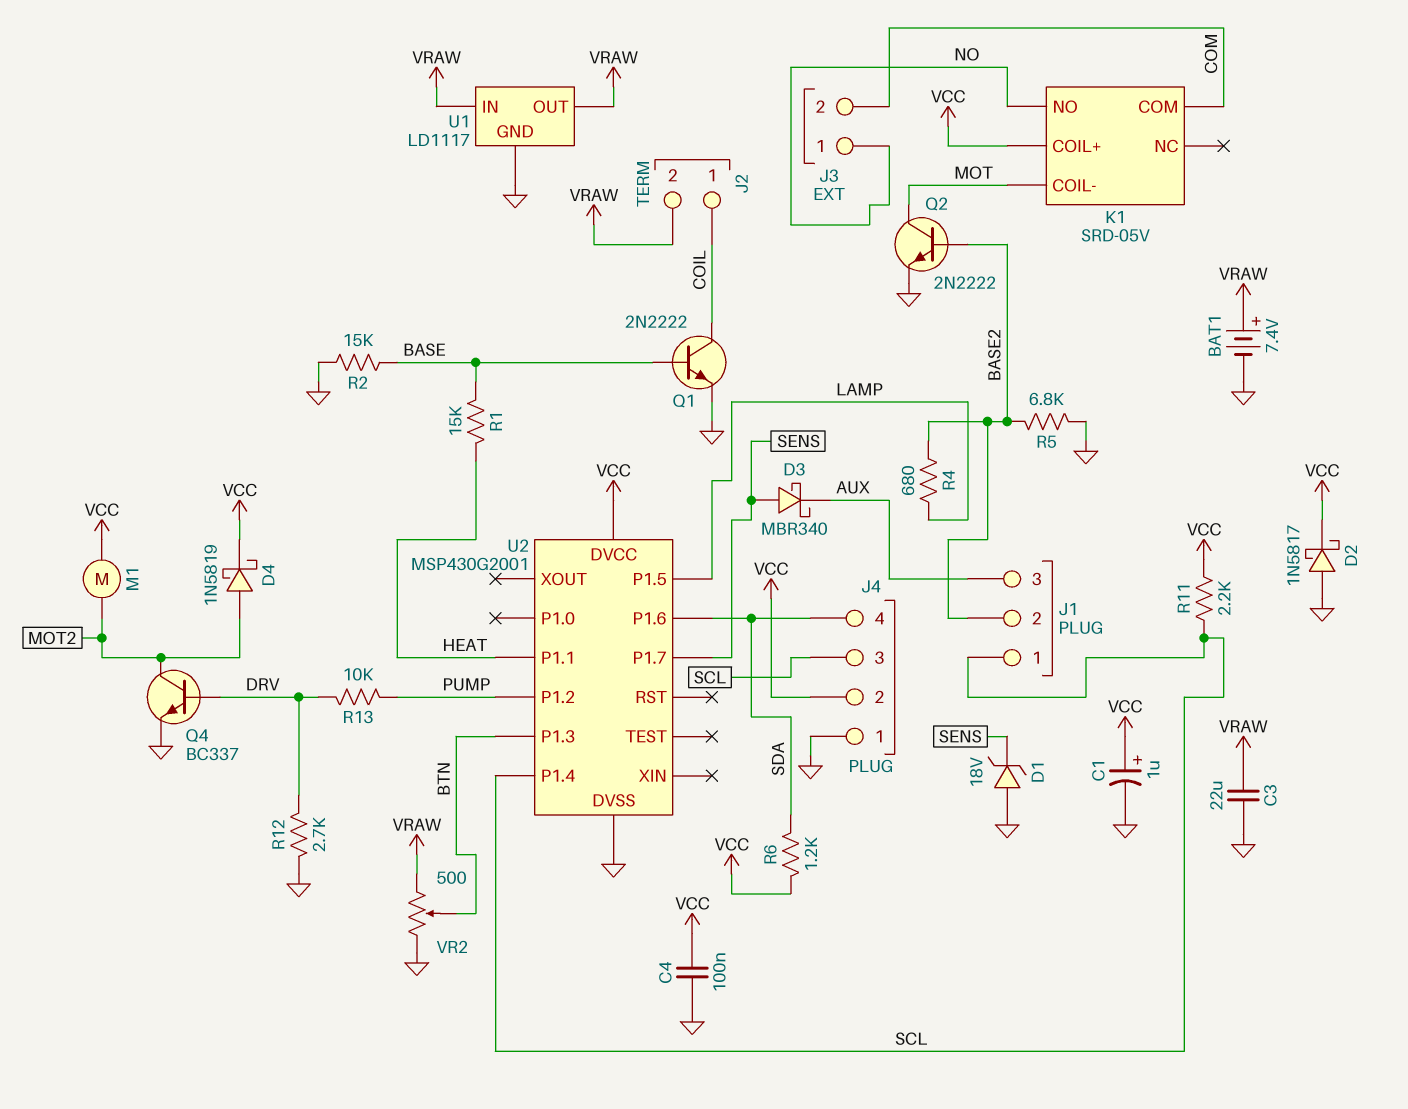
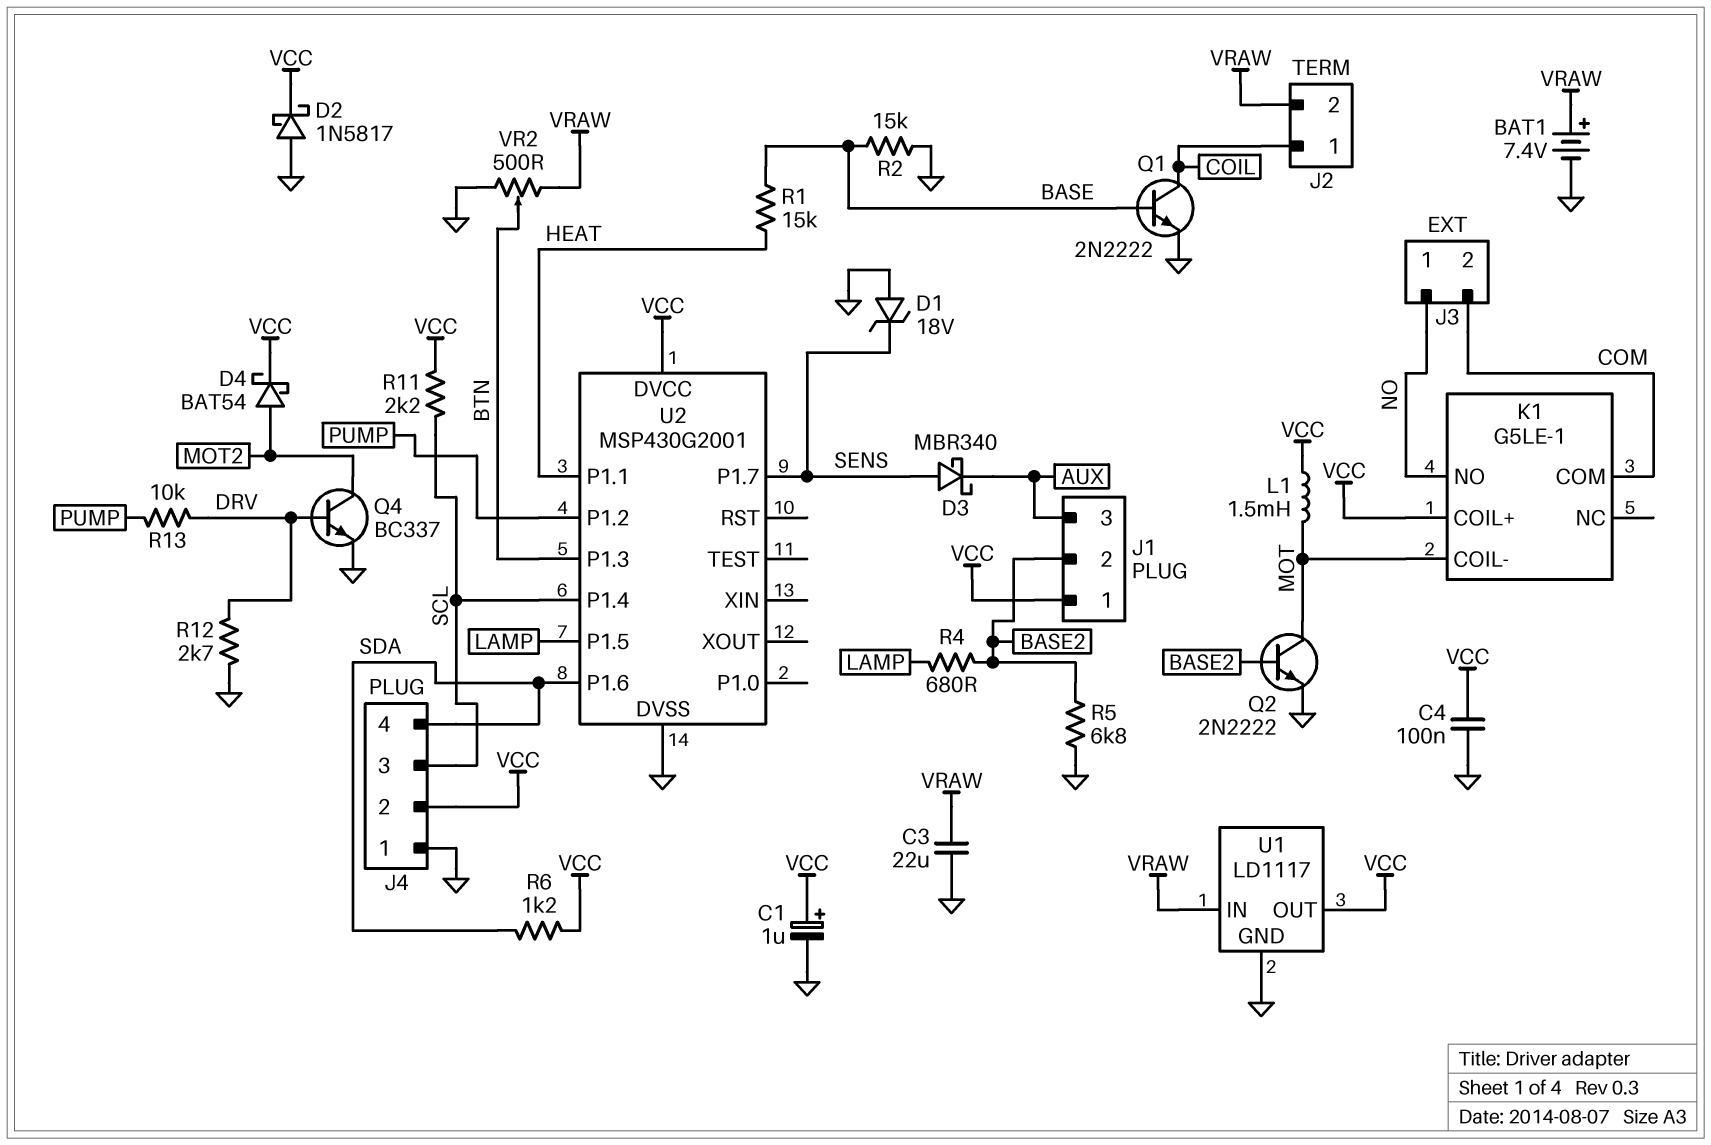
D4: schottky 1N5819 (A MOT2, K VCC) -> schottky BAT54 (A MOT2, K VCC)
J1 pin 1: SCL -> VCC
K1: SRD-05V -> G5LE-1
L1: none -> 1.5mH (MOT, VCC)
M1: motor (MOT2, VCC) -> none
U1 pin OUT: VRAW -> VCC

